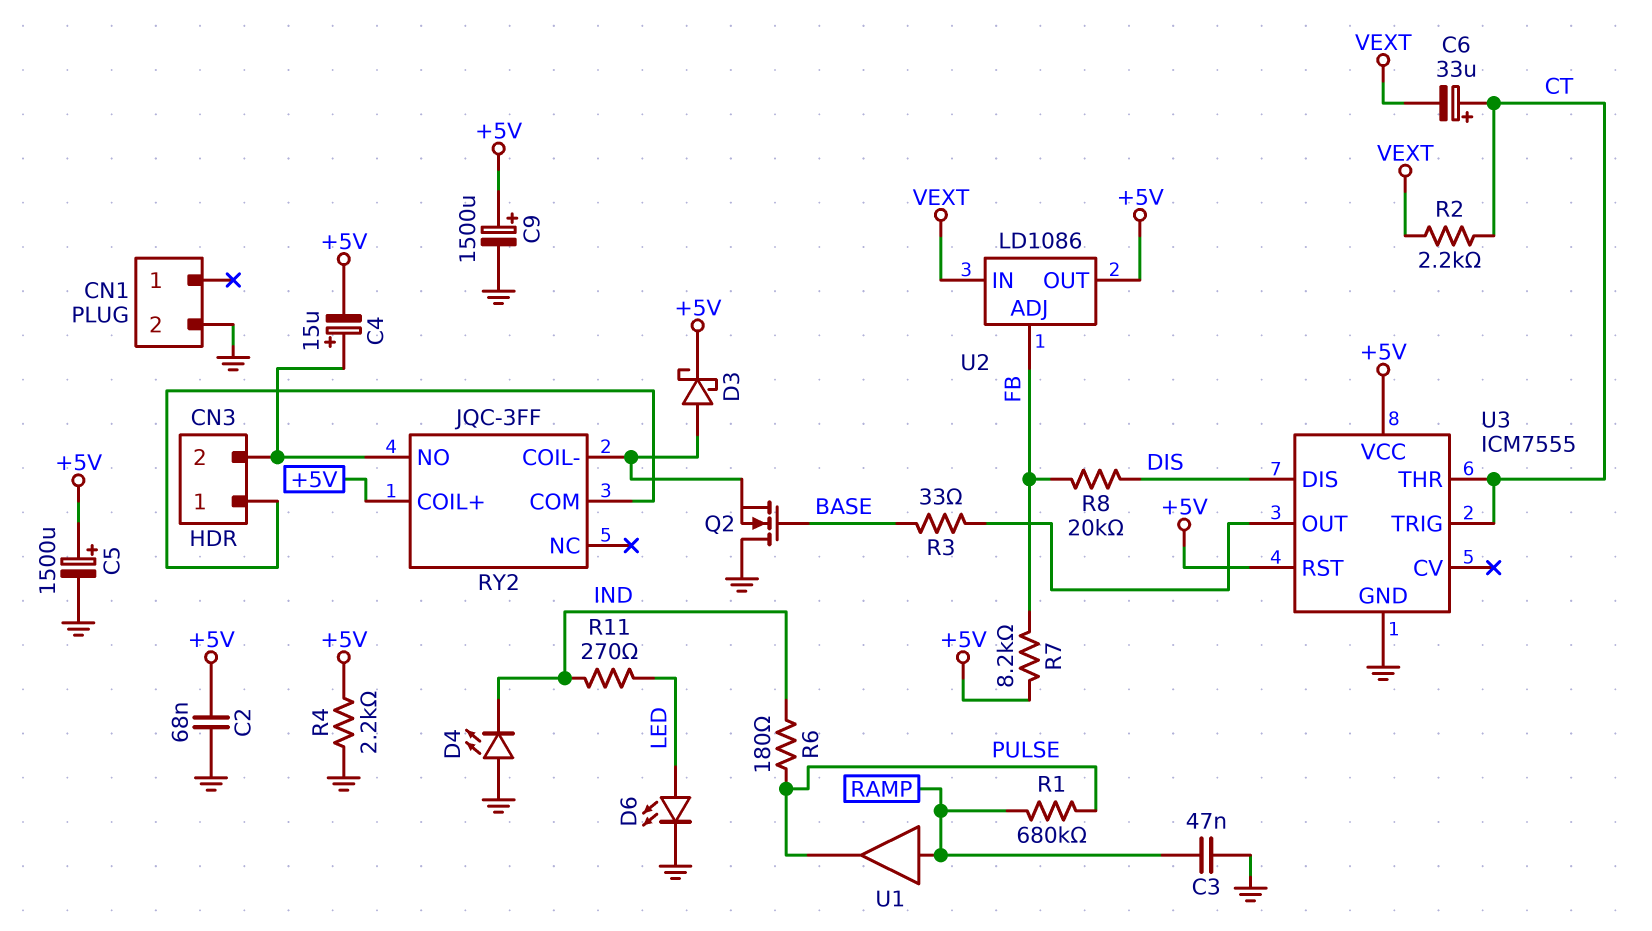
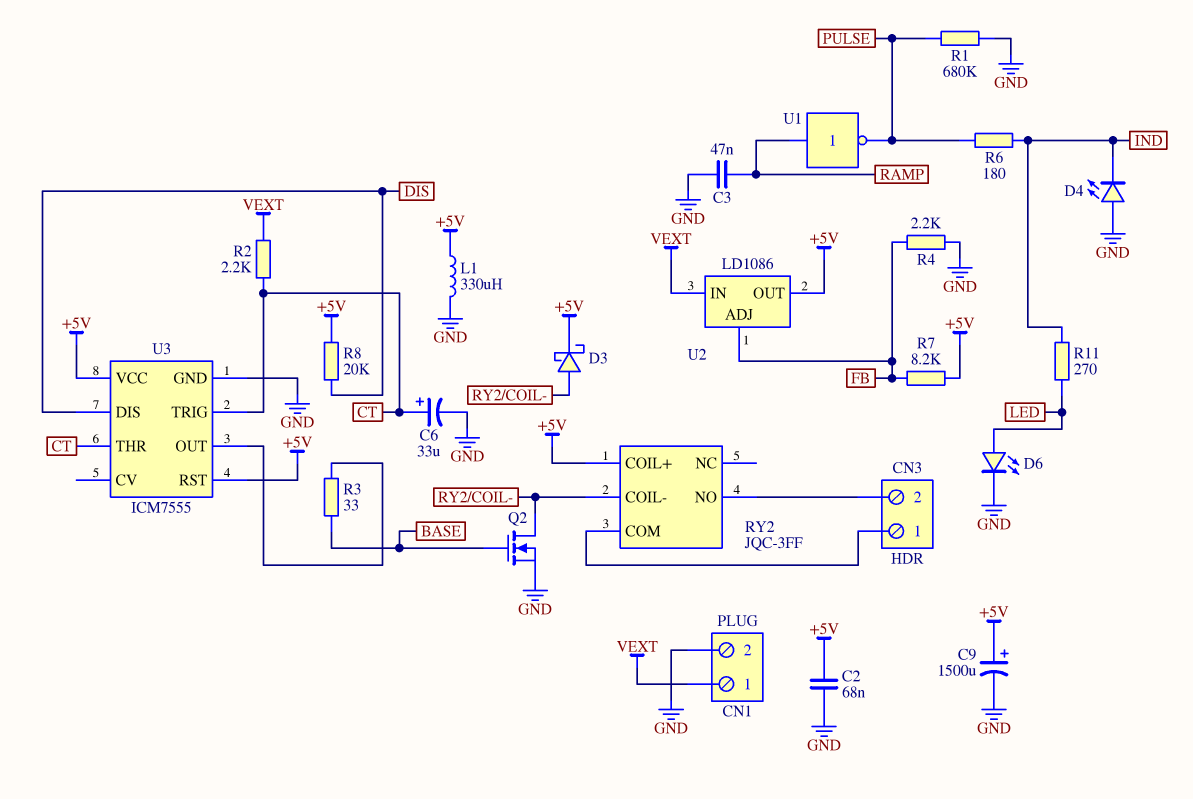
C4: 15uF (plus CN3/2, minus +5V) -> none
C5: 1500uF (plus +5V, minus GND) -> none
C6: 33uF (plus CT, minus VEXT) -> 33uF (plus CT, minus GND)
CN1 pin 1: none -> VEXT
L1: none -> 330uH (+5V, GND)
Q2: NMOS (G BASE, D GND, S RY2/COIL-) -> NMOS (G BASE, D RY2/COIL-, S GND)
R1: 680k (PULSE, RAMP) -> 680k (GND, PULSE)
R4: 2.2k (+5V, GND) -> 2.2k (FB, GND)
R8: 20k (DIS, FB) -> 20k (+5V, DIS)
U1: buffer (in RAMP, out PULSE) -> NOT (in RAMP, out PULSE)

